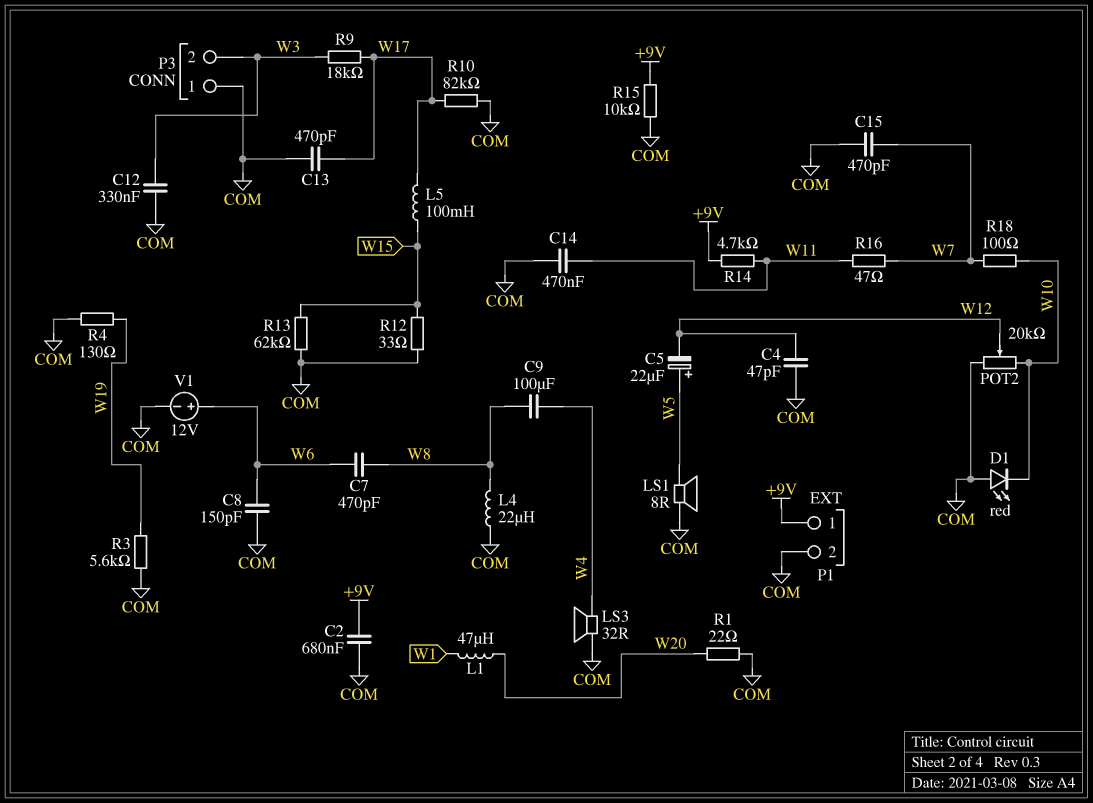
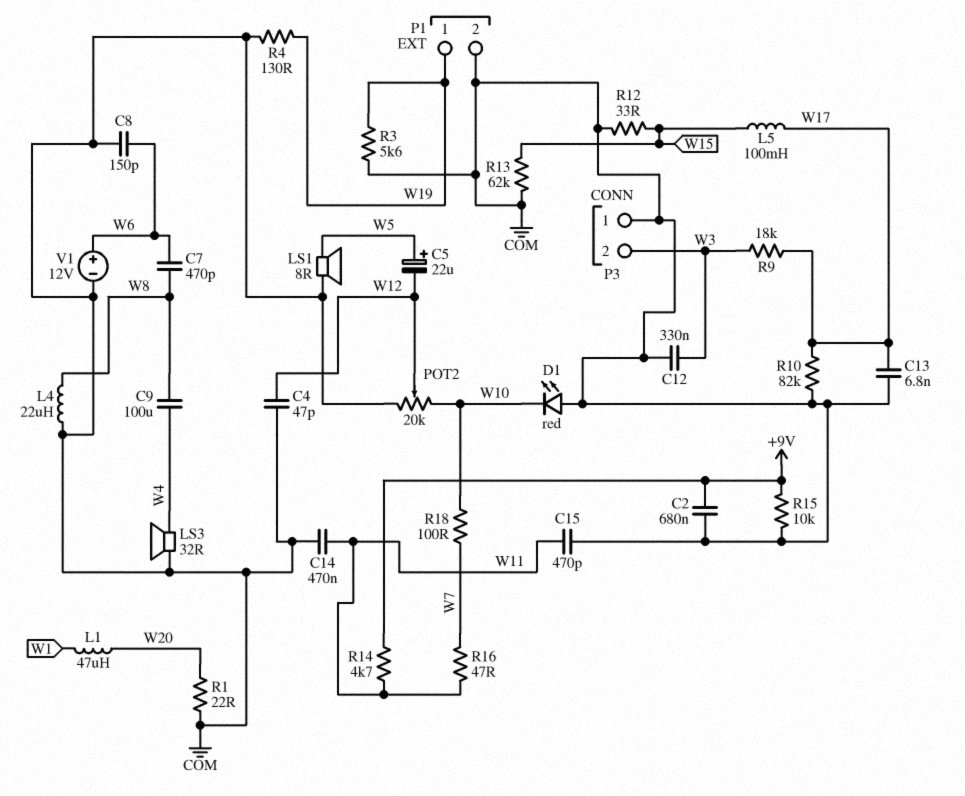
C13: 470pF (COM, W17) -> 6.8nF (COM, W17)
C15: 470pF (COM, W7) -> 470pF (COM, W11)
P1 pin 1: +9V -> W19

